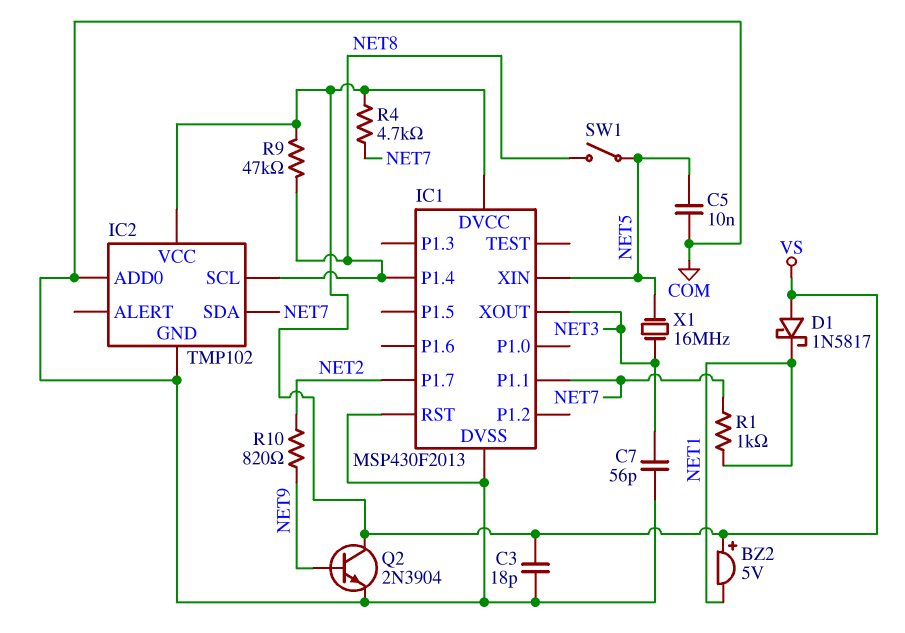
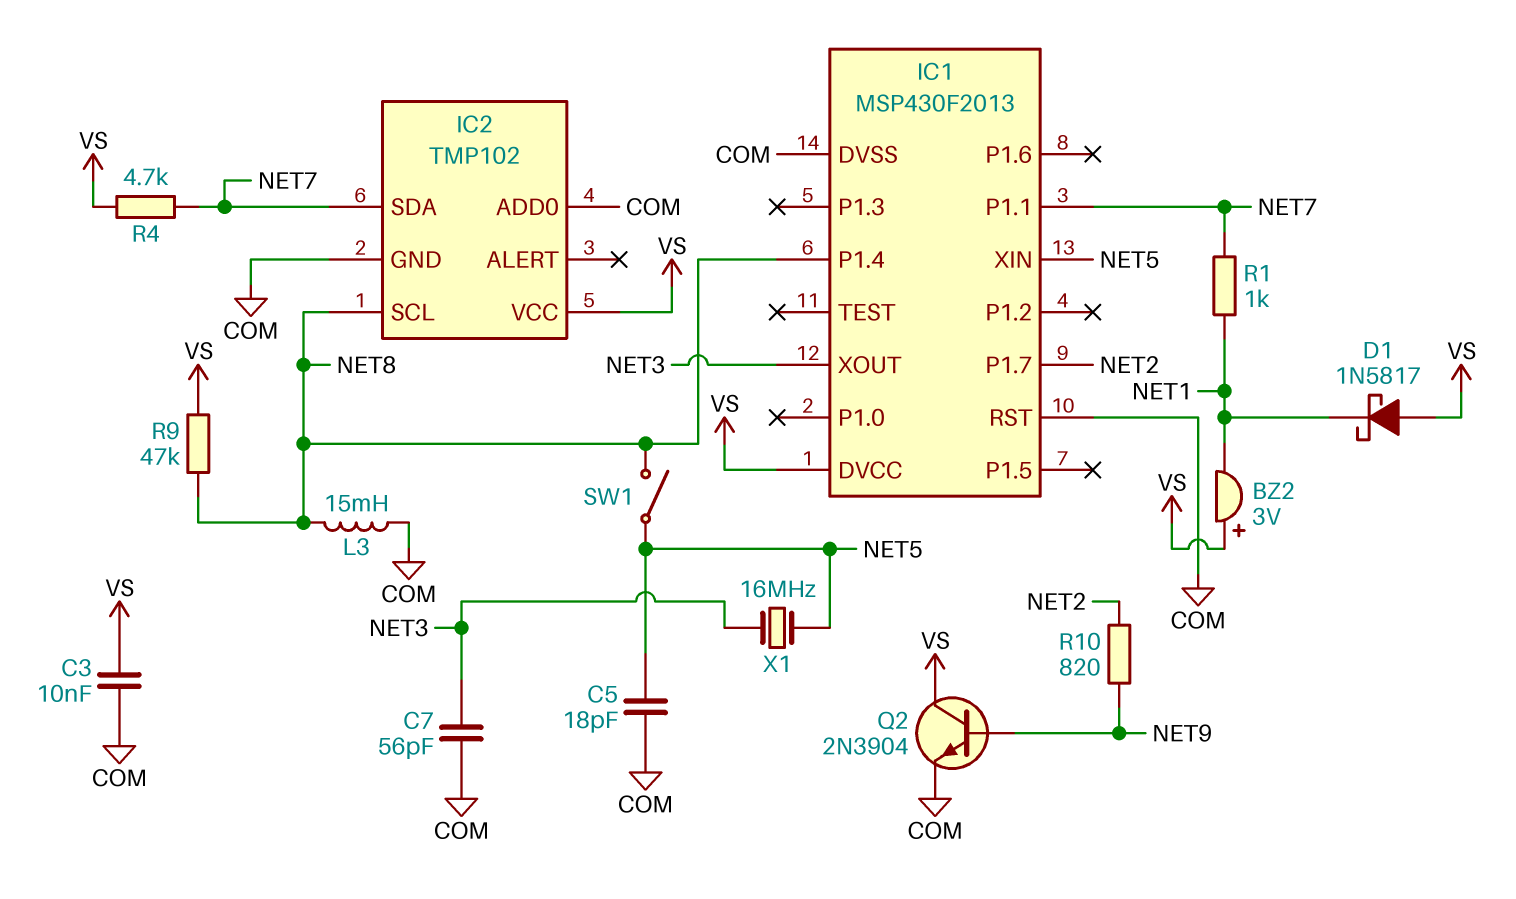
BZ2: buzzer 5V (plus VS, minus NET1) -> buzzer 3V (plus VS, minus NET1)
C3: 18pF (COM, VS) -> 10nF (COM, VS)
C5: 10nF (COM, NET5) -> 18pF (COM, NET5)
L3: none -> 15mH (COM, NET8)

